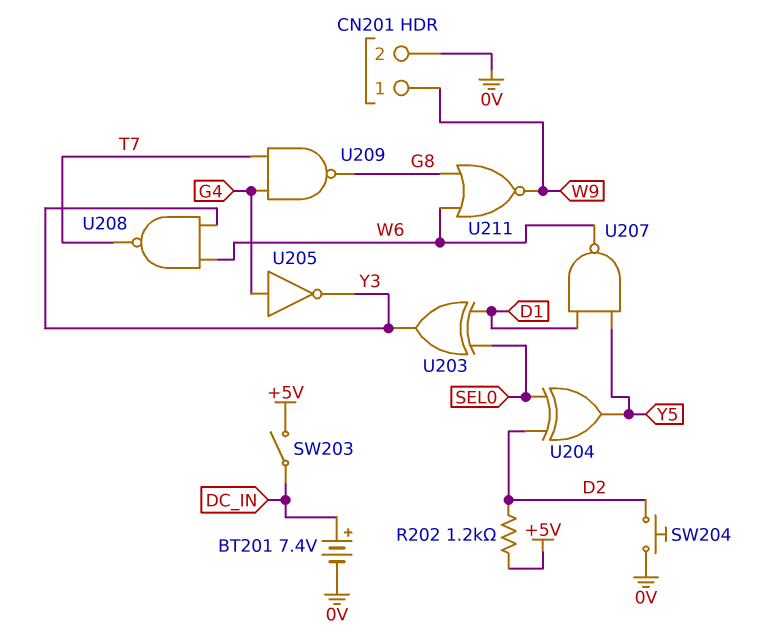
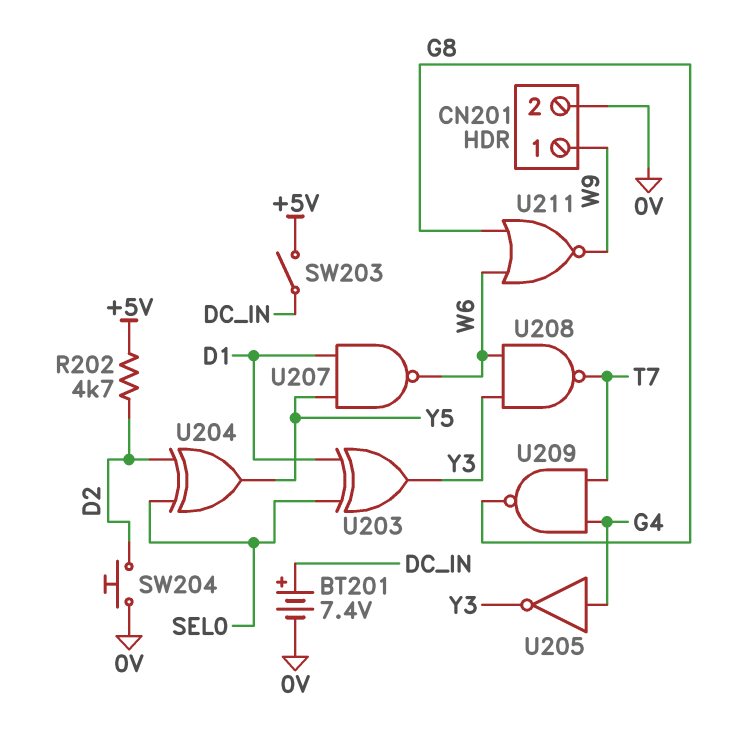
R202: 1.2k (+5V, D2) -> 4.7k (+5V, D2)

